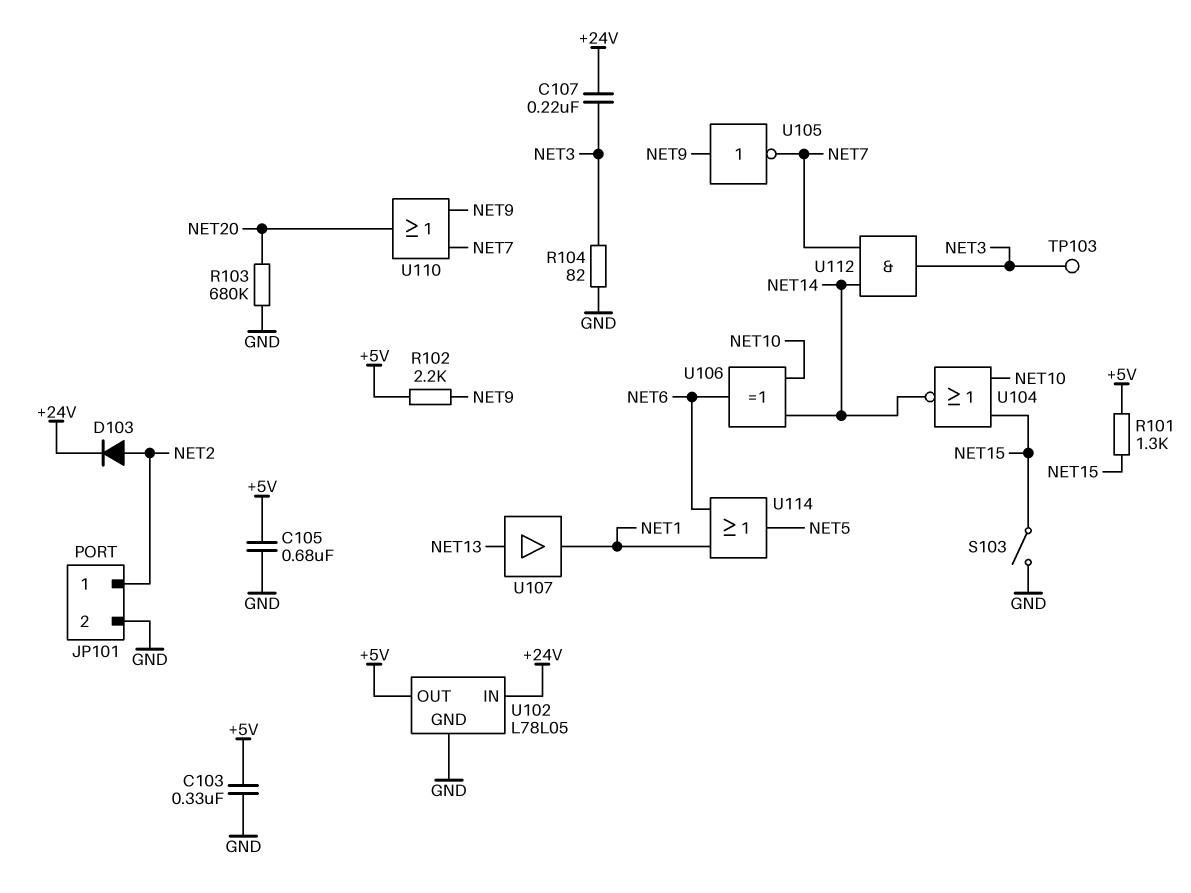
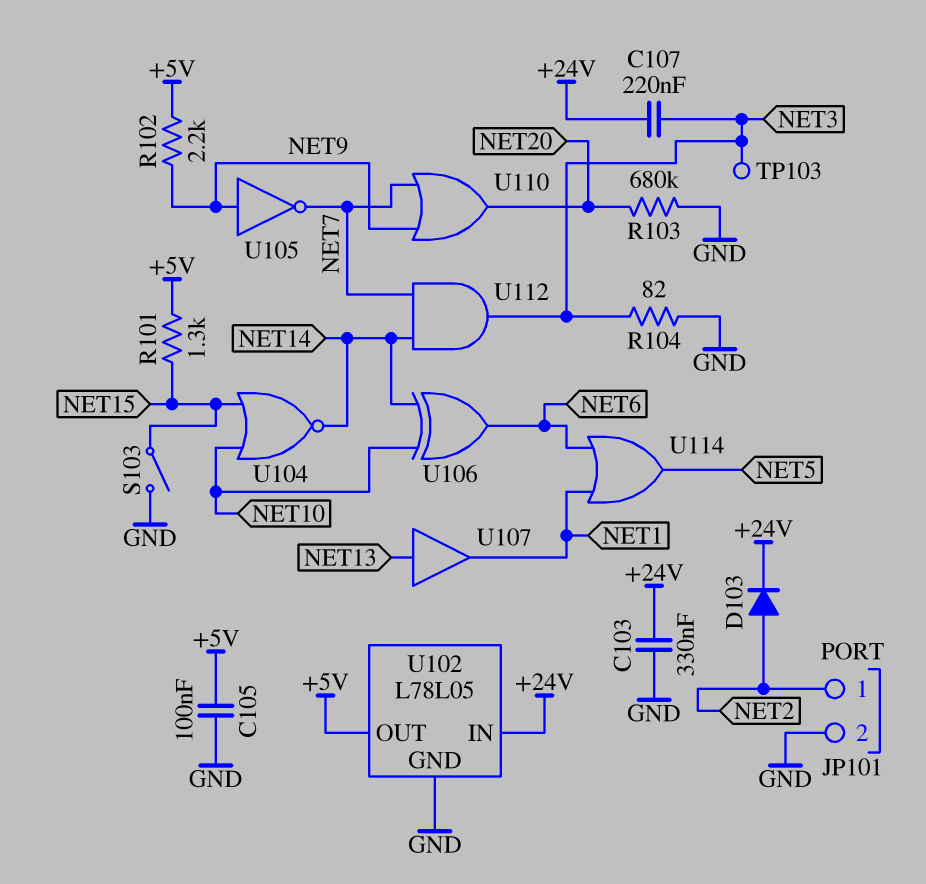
C103: 330nF (+5V, GND) -> 330nF (+24V, GND)
C105: 680nF (+5V, GND) -> 100nF (+5V, GND)

